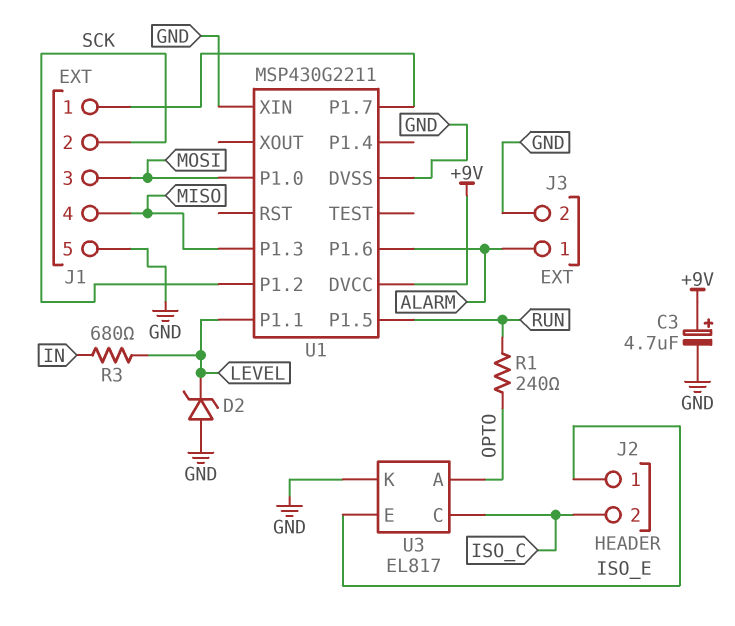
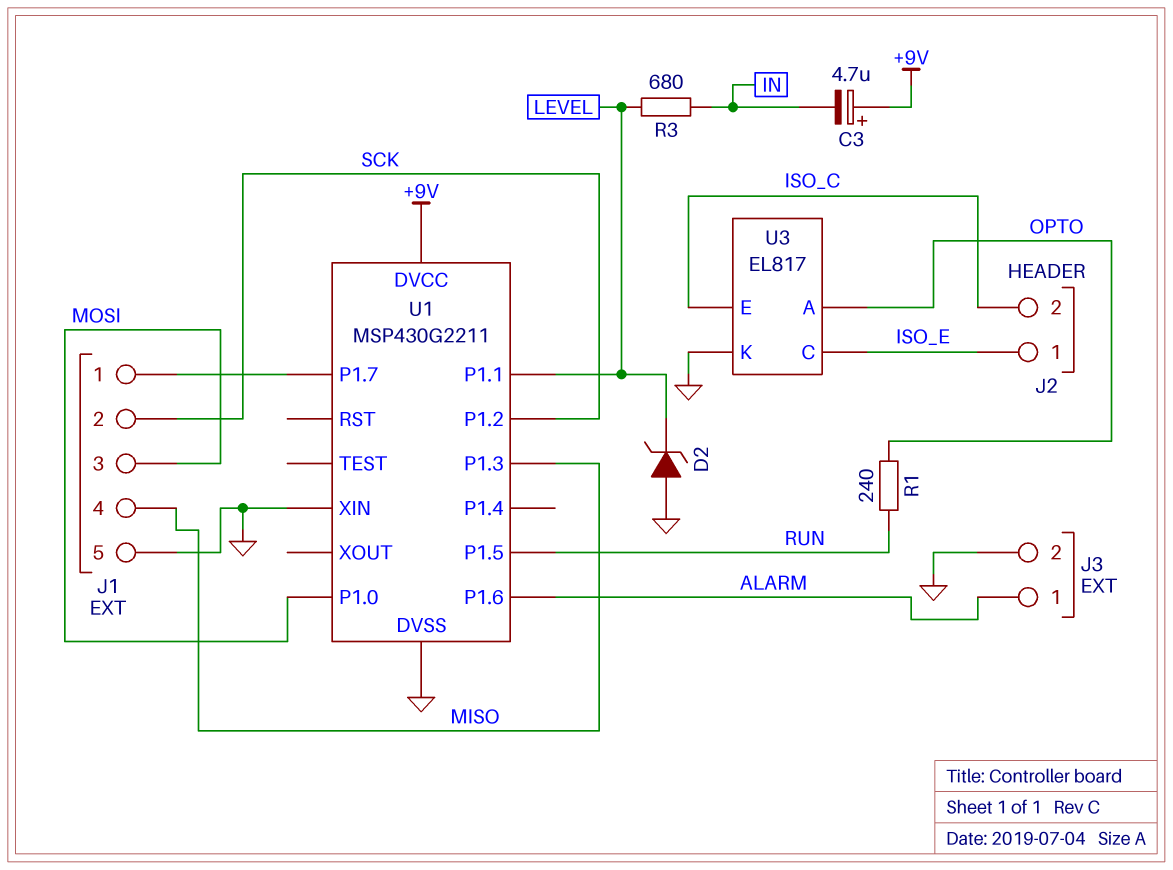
C3: 4.7uF (plus +9V, minus GND) -> 4.7uF (plus +9V, minus IN)
U3 pin C: ISO_C -> ISO_E
U3 pin E: ISO_E -> ISO_C

